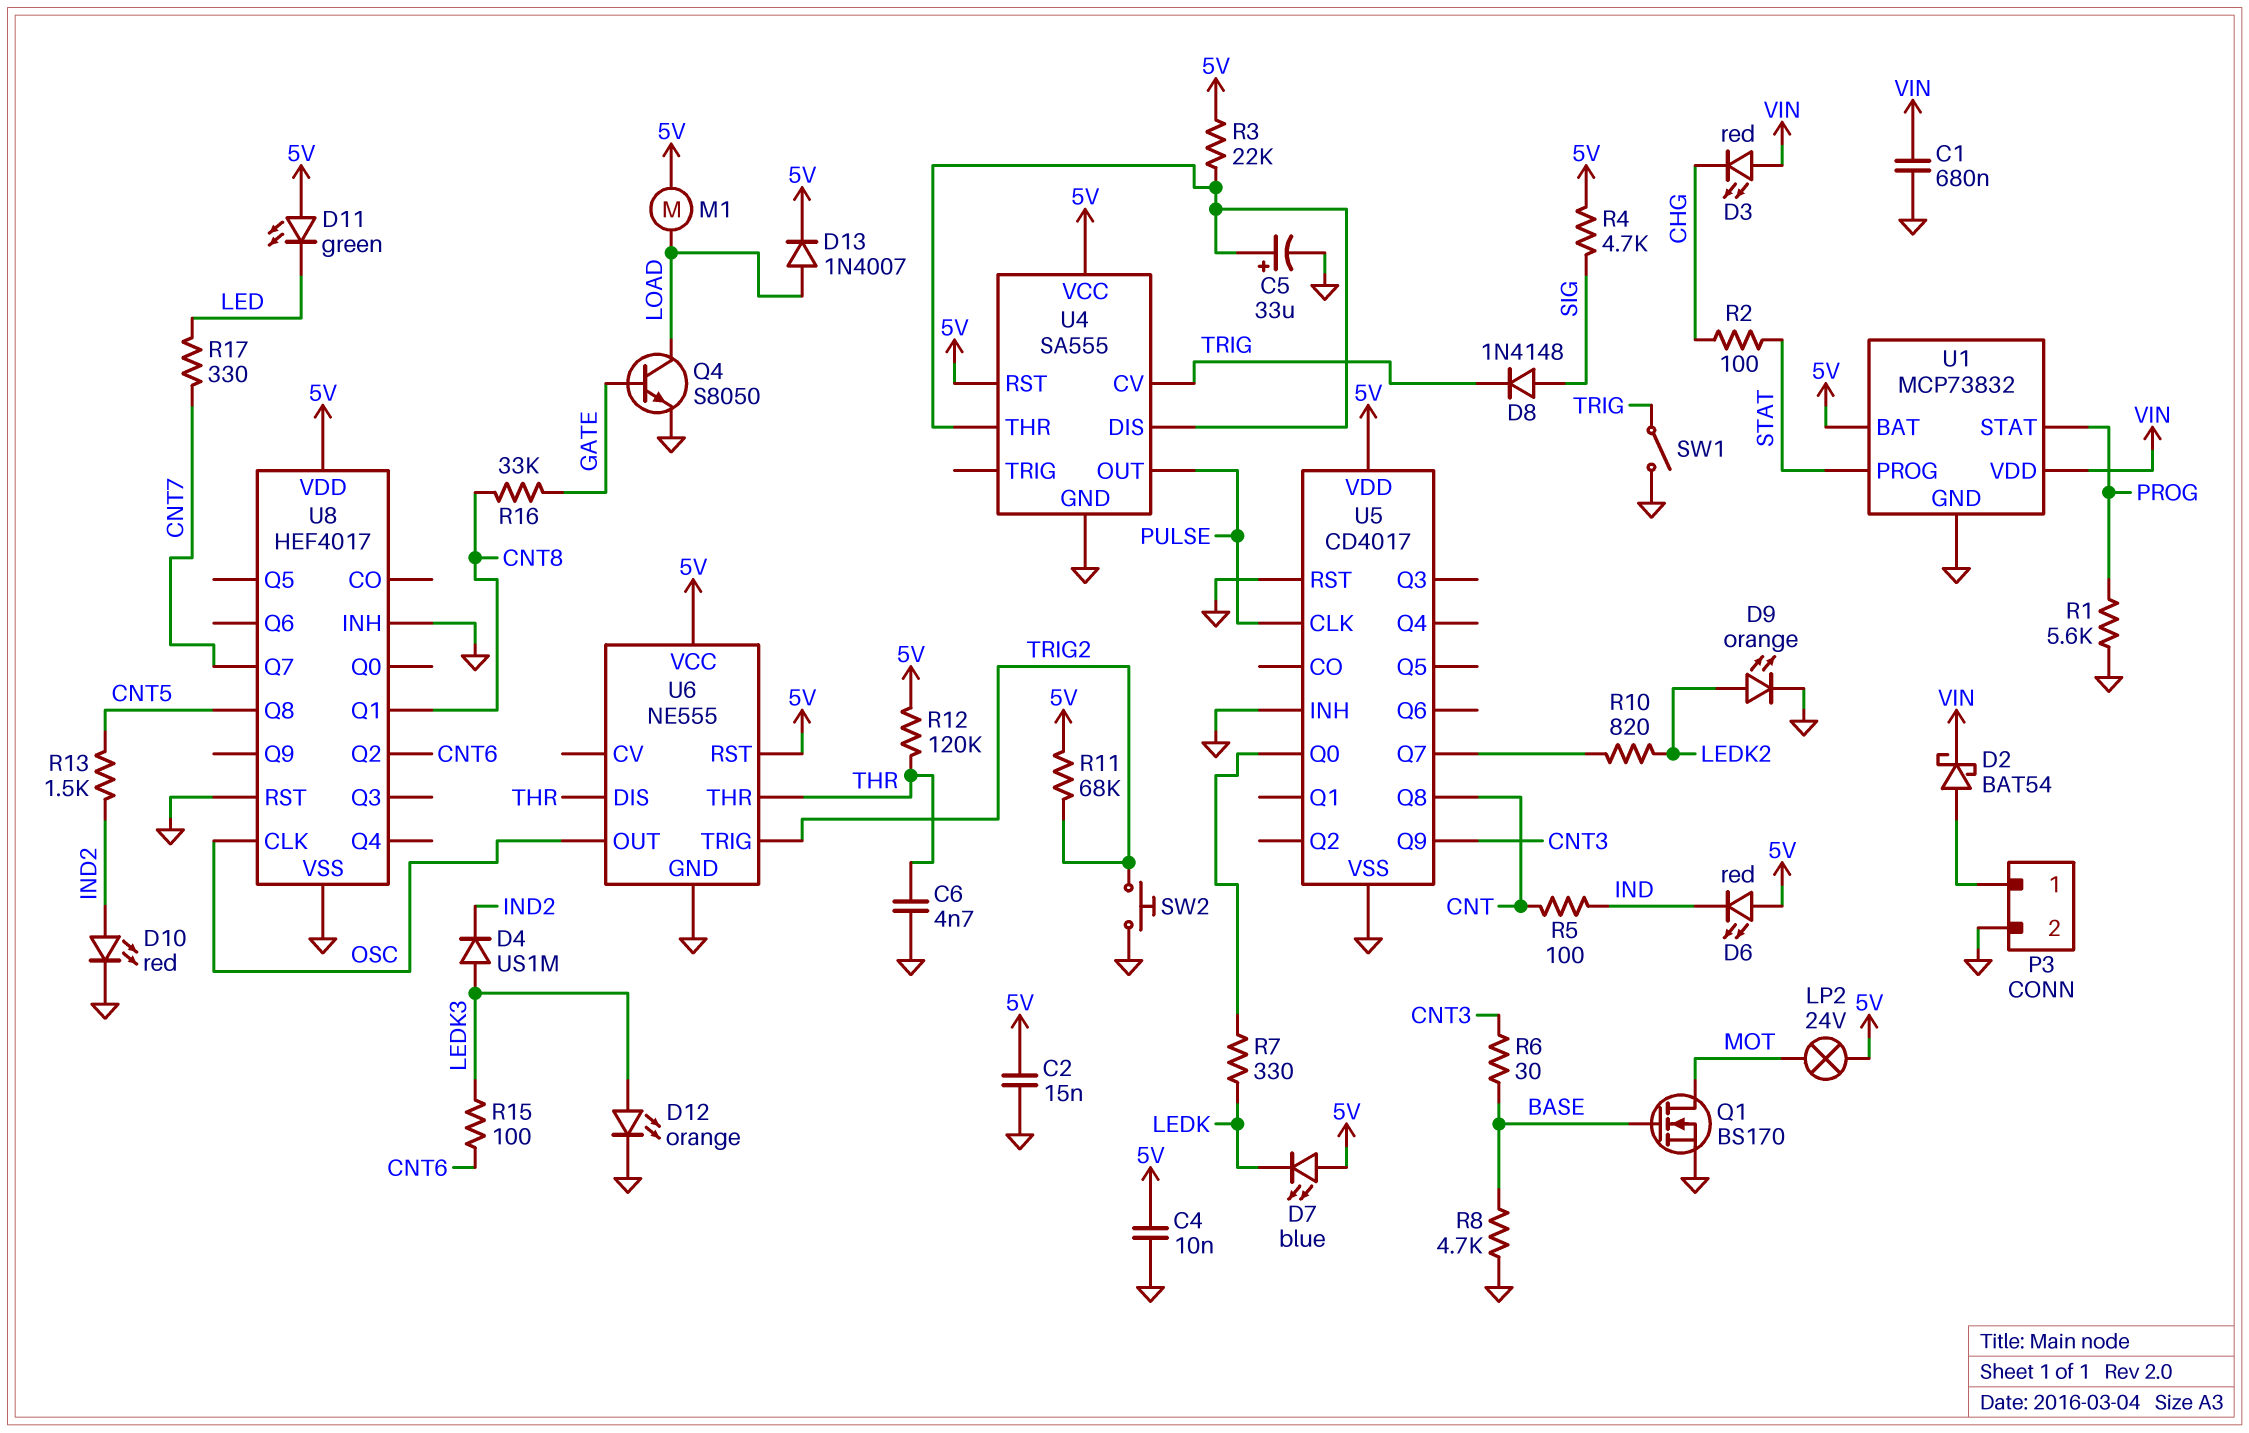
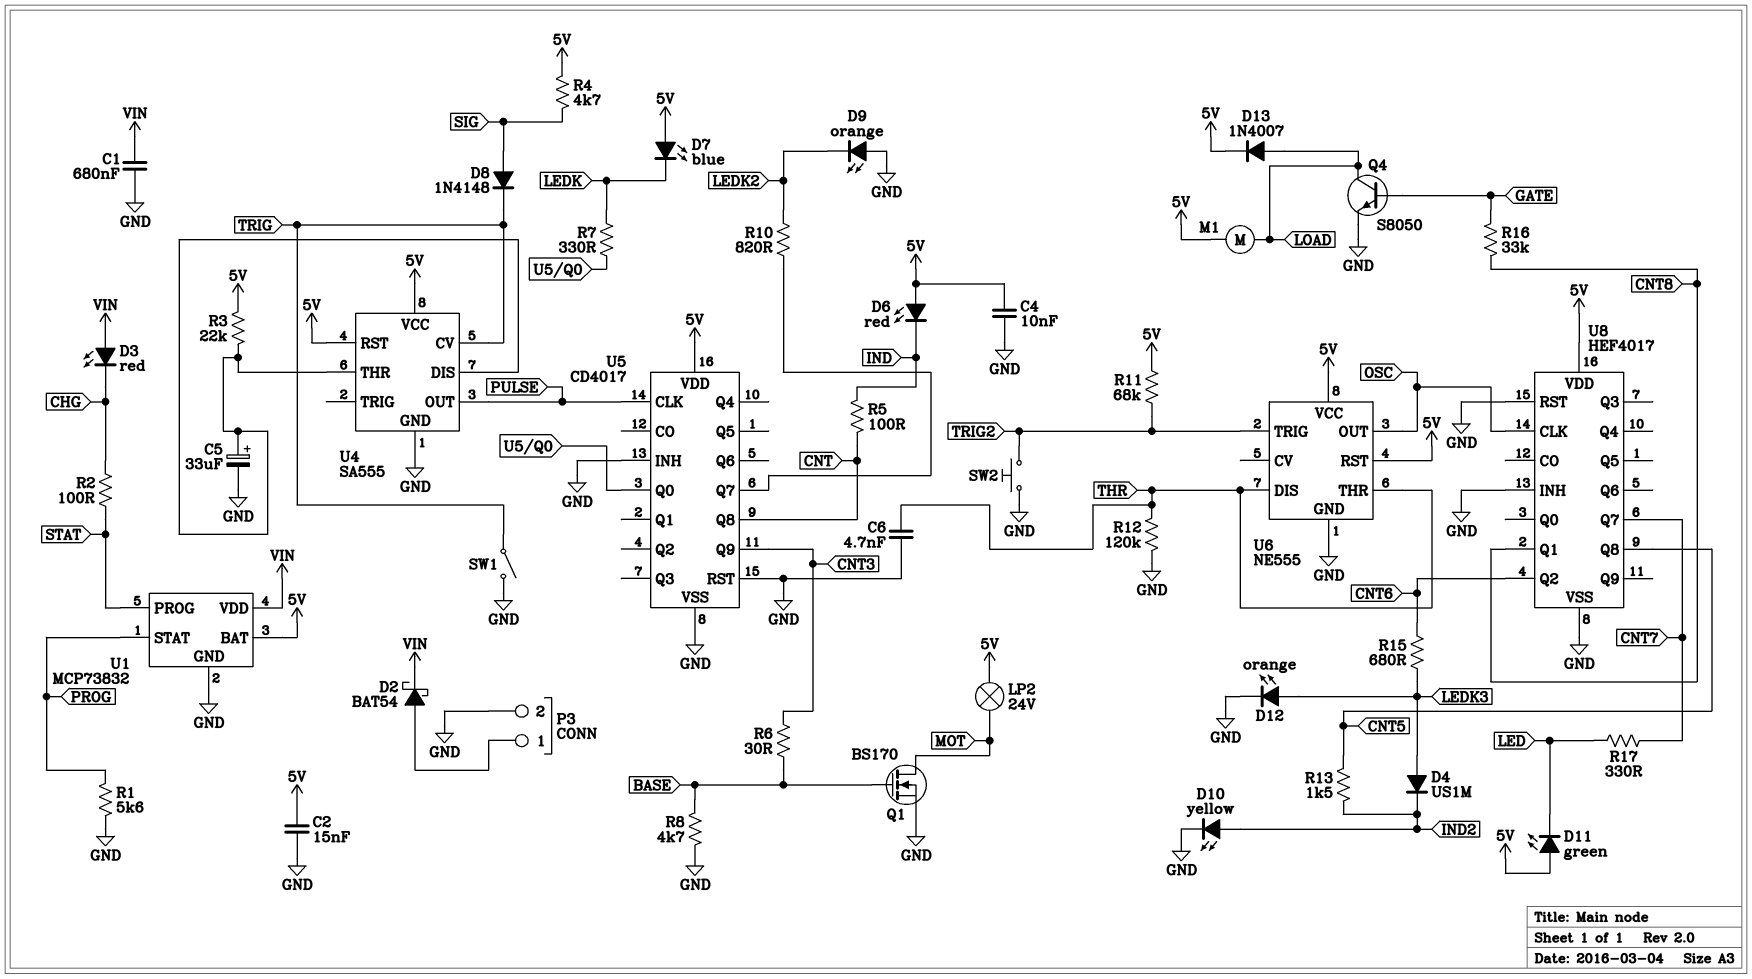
D9: LED orange (A LEDK2, K GND) -> LED orange (A GND, K LEDK2)
D10: LED red (A IND2, K GND) -> LED yellow (A IND2, K GND)
R12: 120k (5V, THR) -> 120k (GND, THR)
R15: 100 (CNT6, LEDK3) -> 680 (CNT6, LEDK3)

